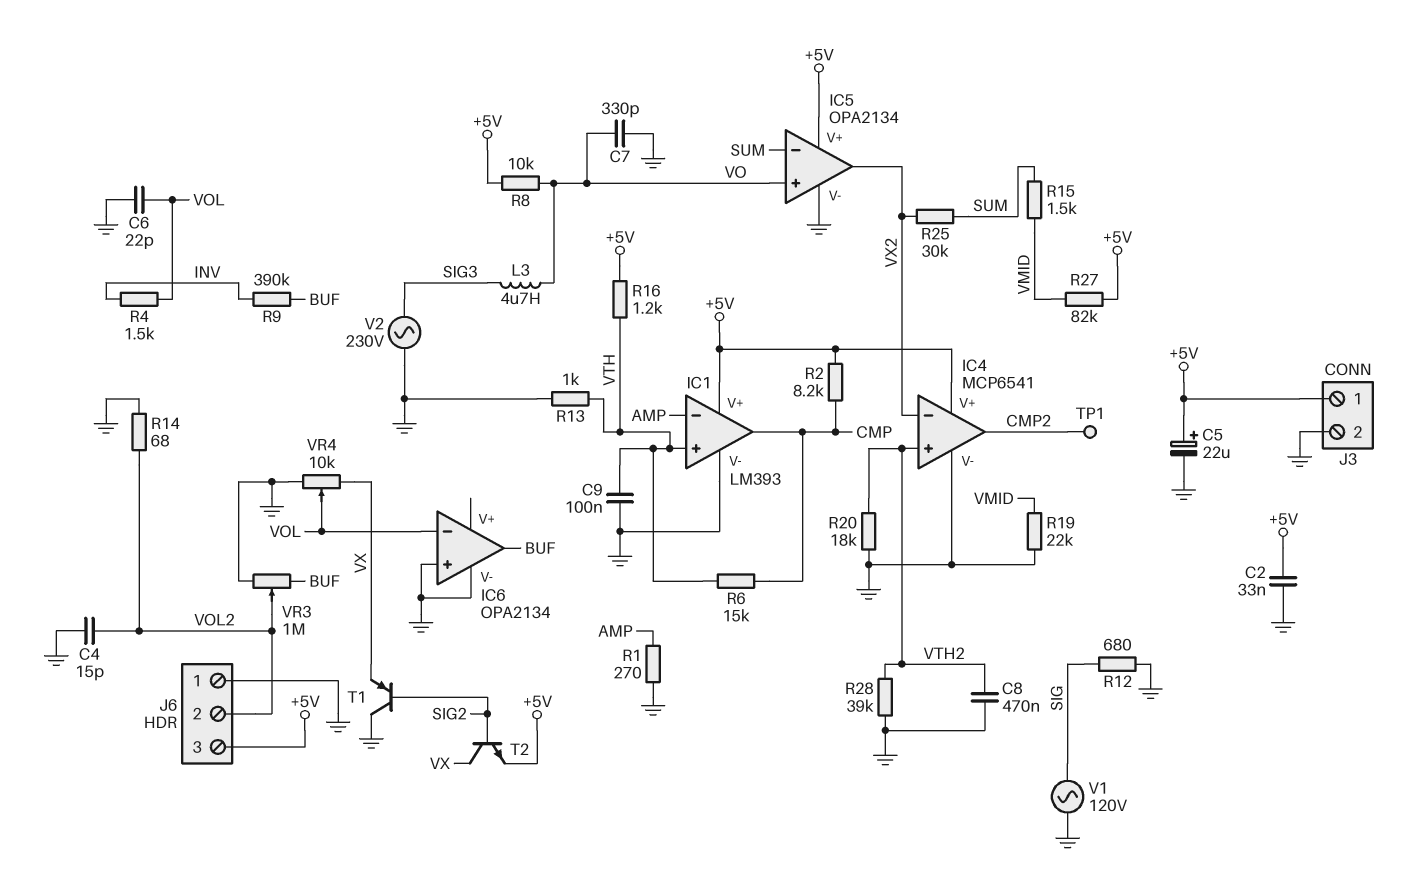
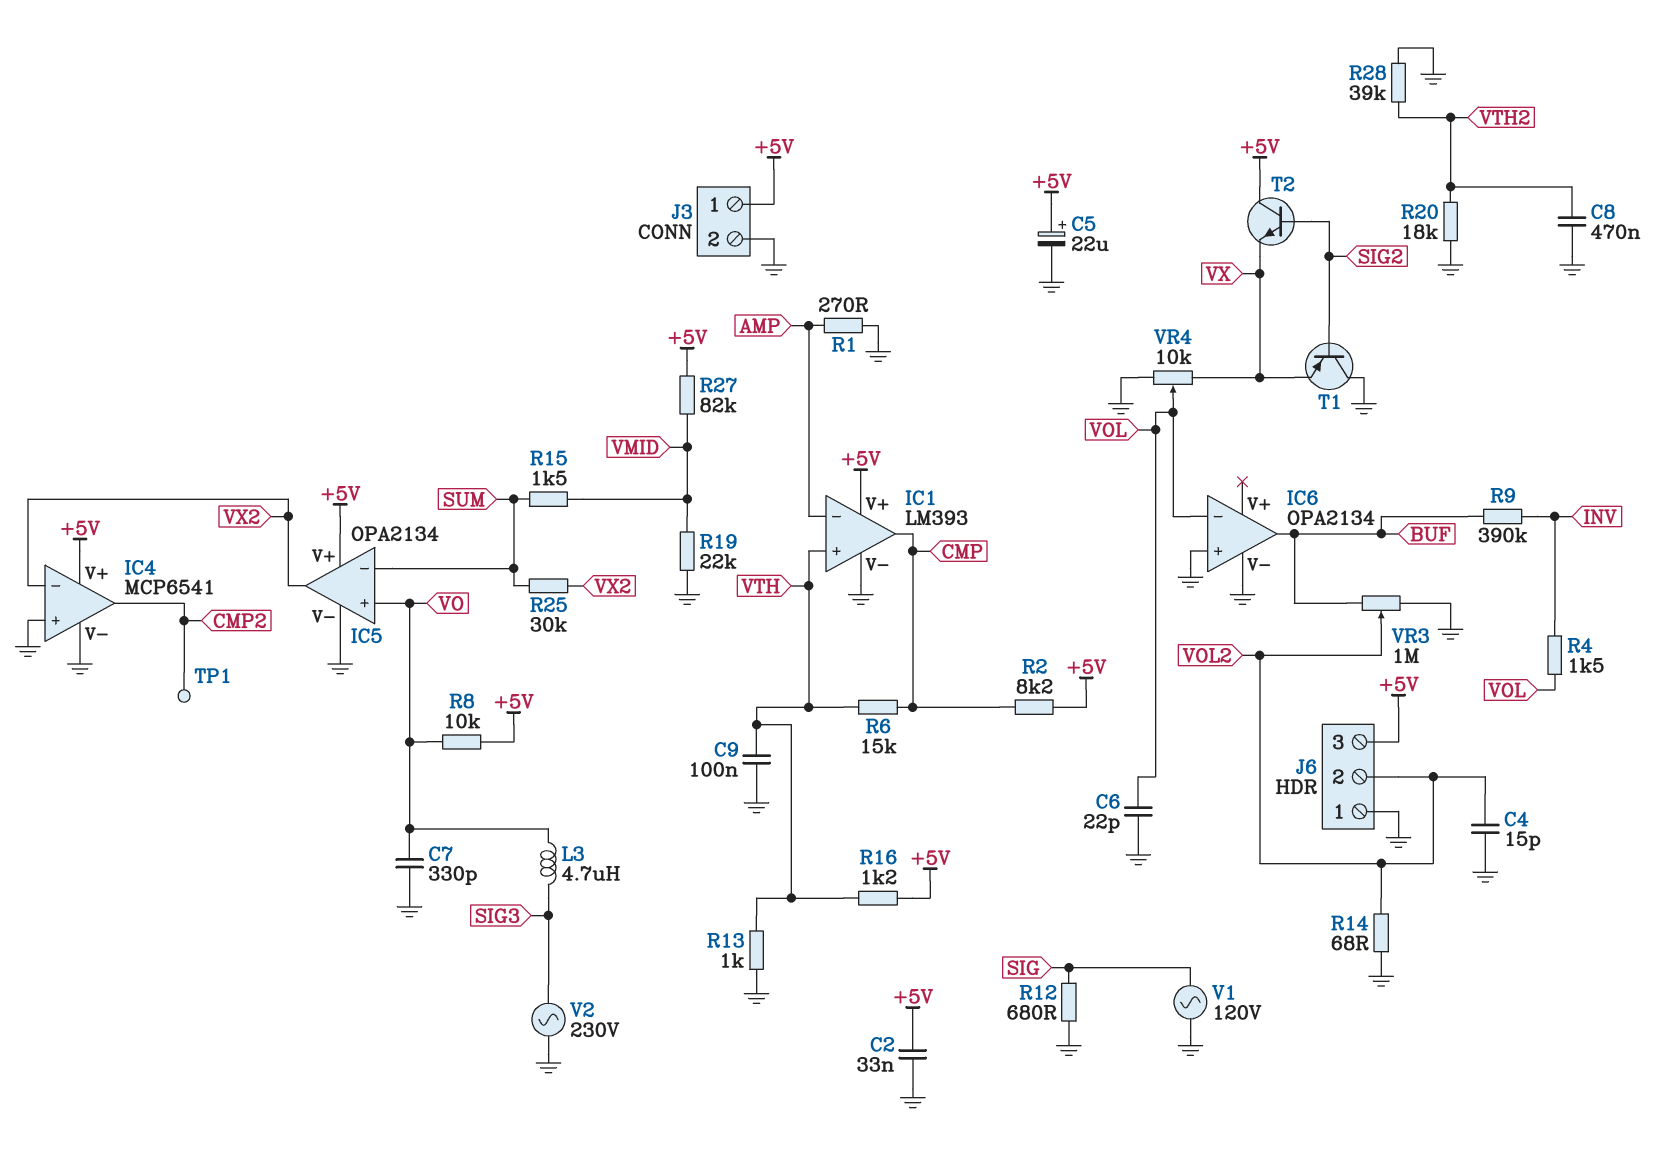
IC4 pin in+: VTH2 -> GND
T2: NPN (B SIG2, C VX, E +5V) -> NPN (B SIG2, C +5V, E VX)

